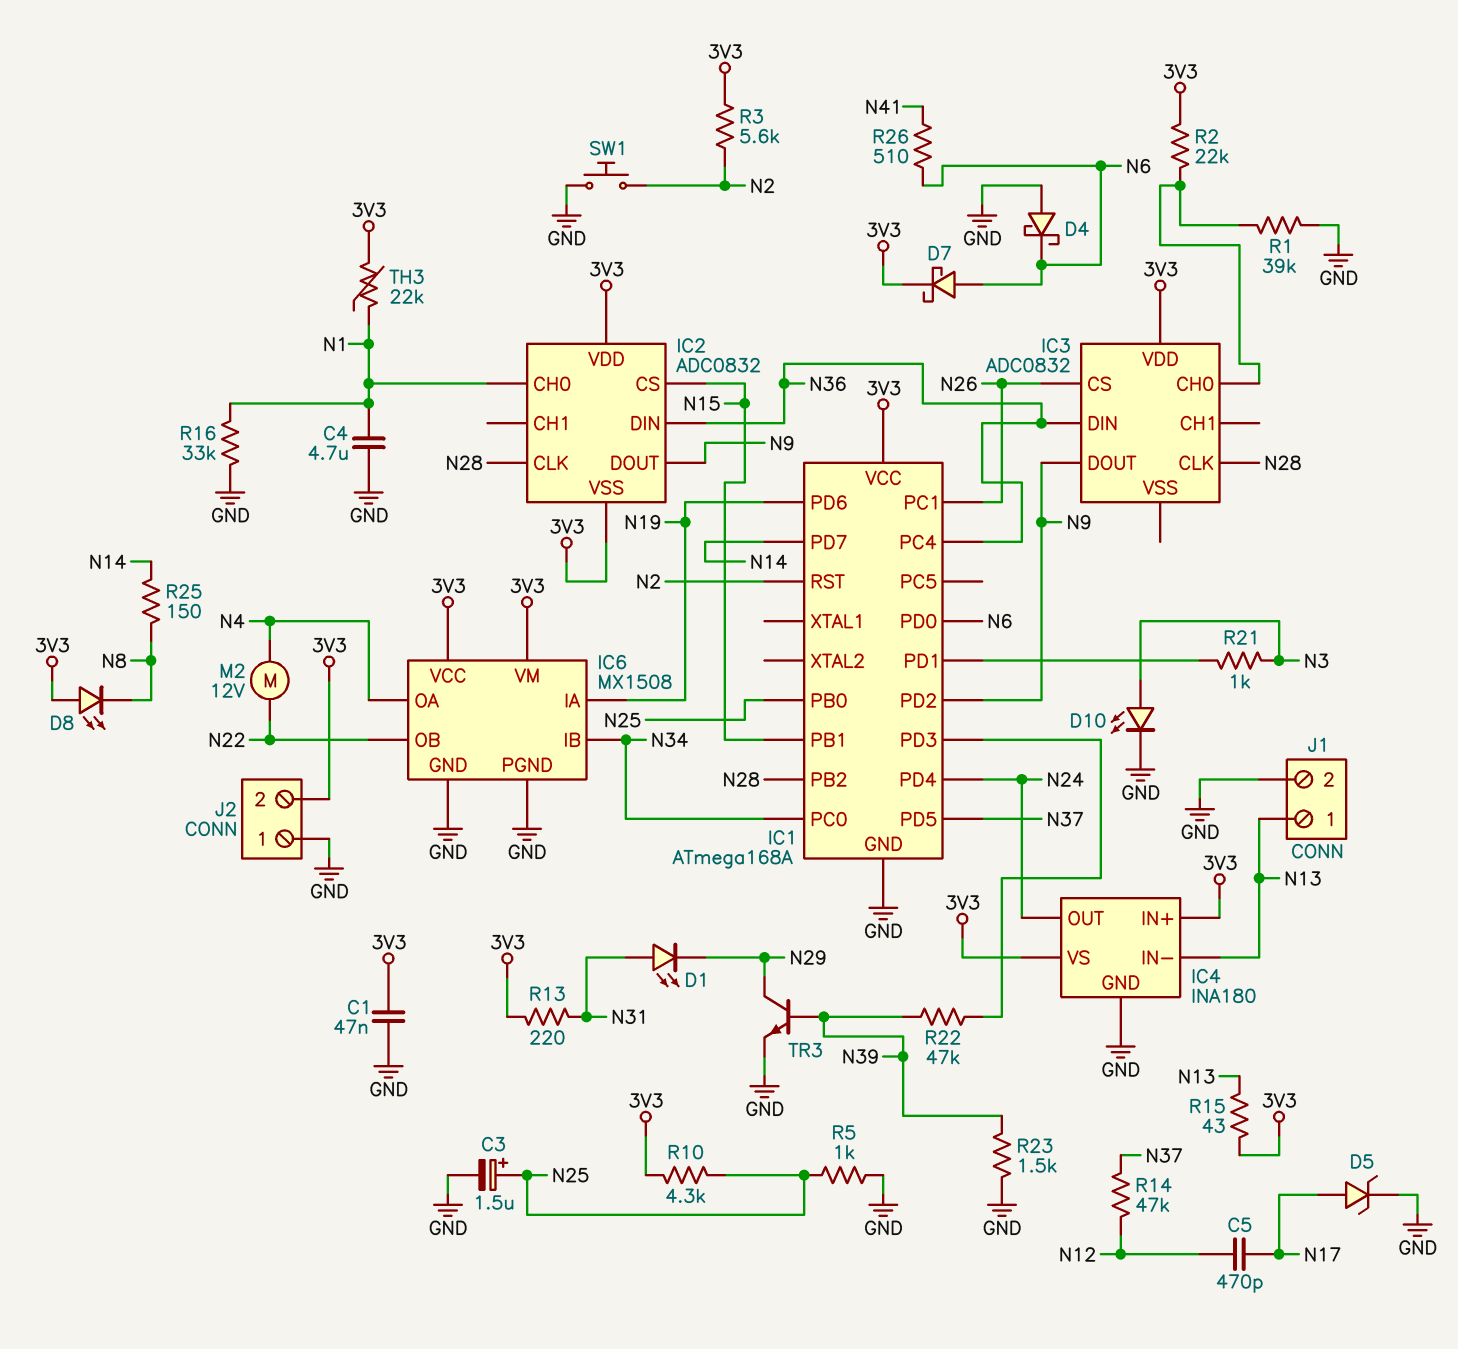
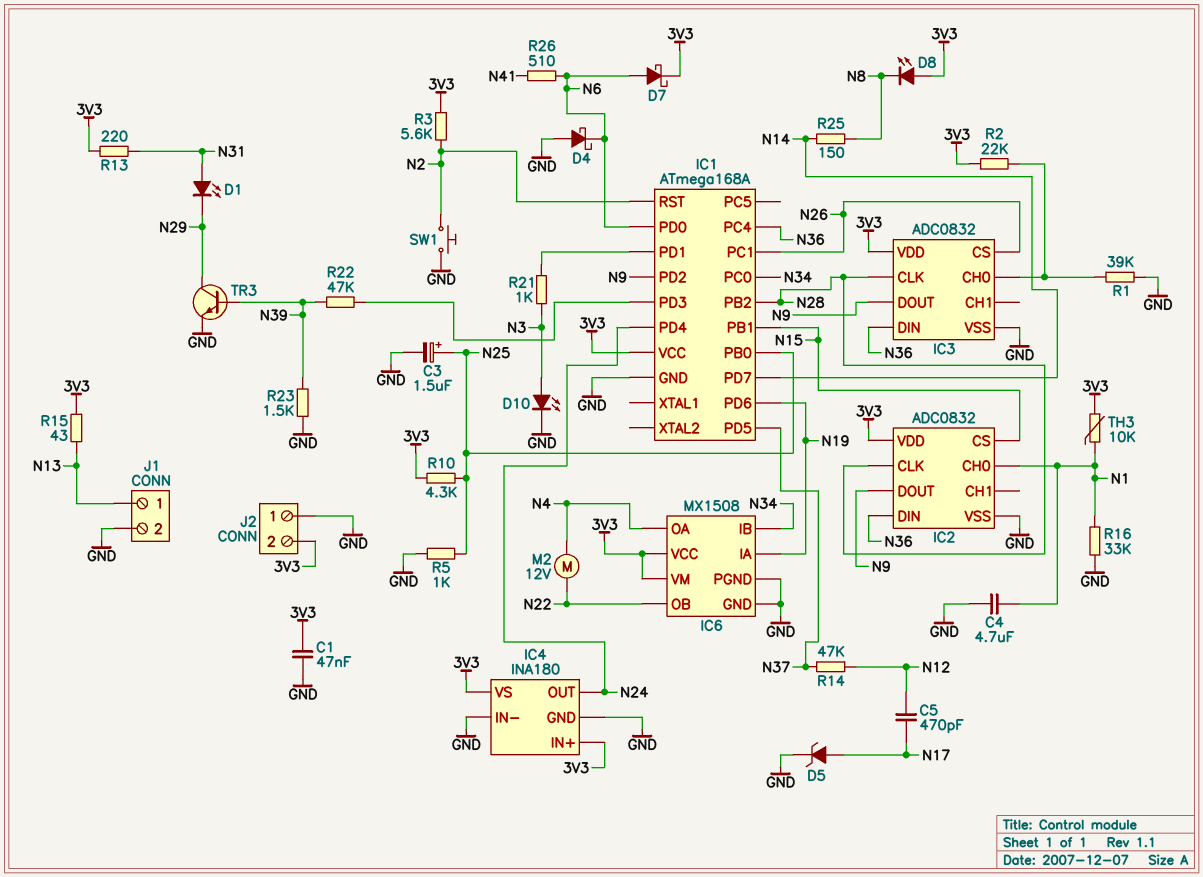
IC2 pin VSS: 3V3 -> GND
IC3 pin VSS: none -> GND
IC4 pin IN-: N13 -> GND
TH3: 22k (3V3, N1) -> 10k (3V3, N1)

